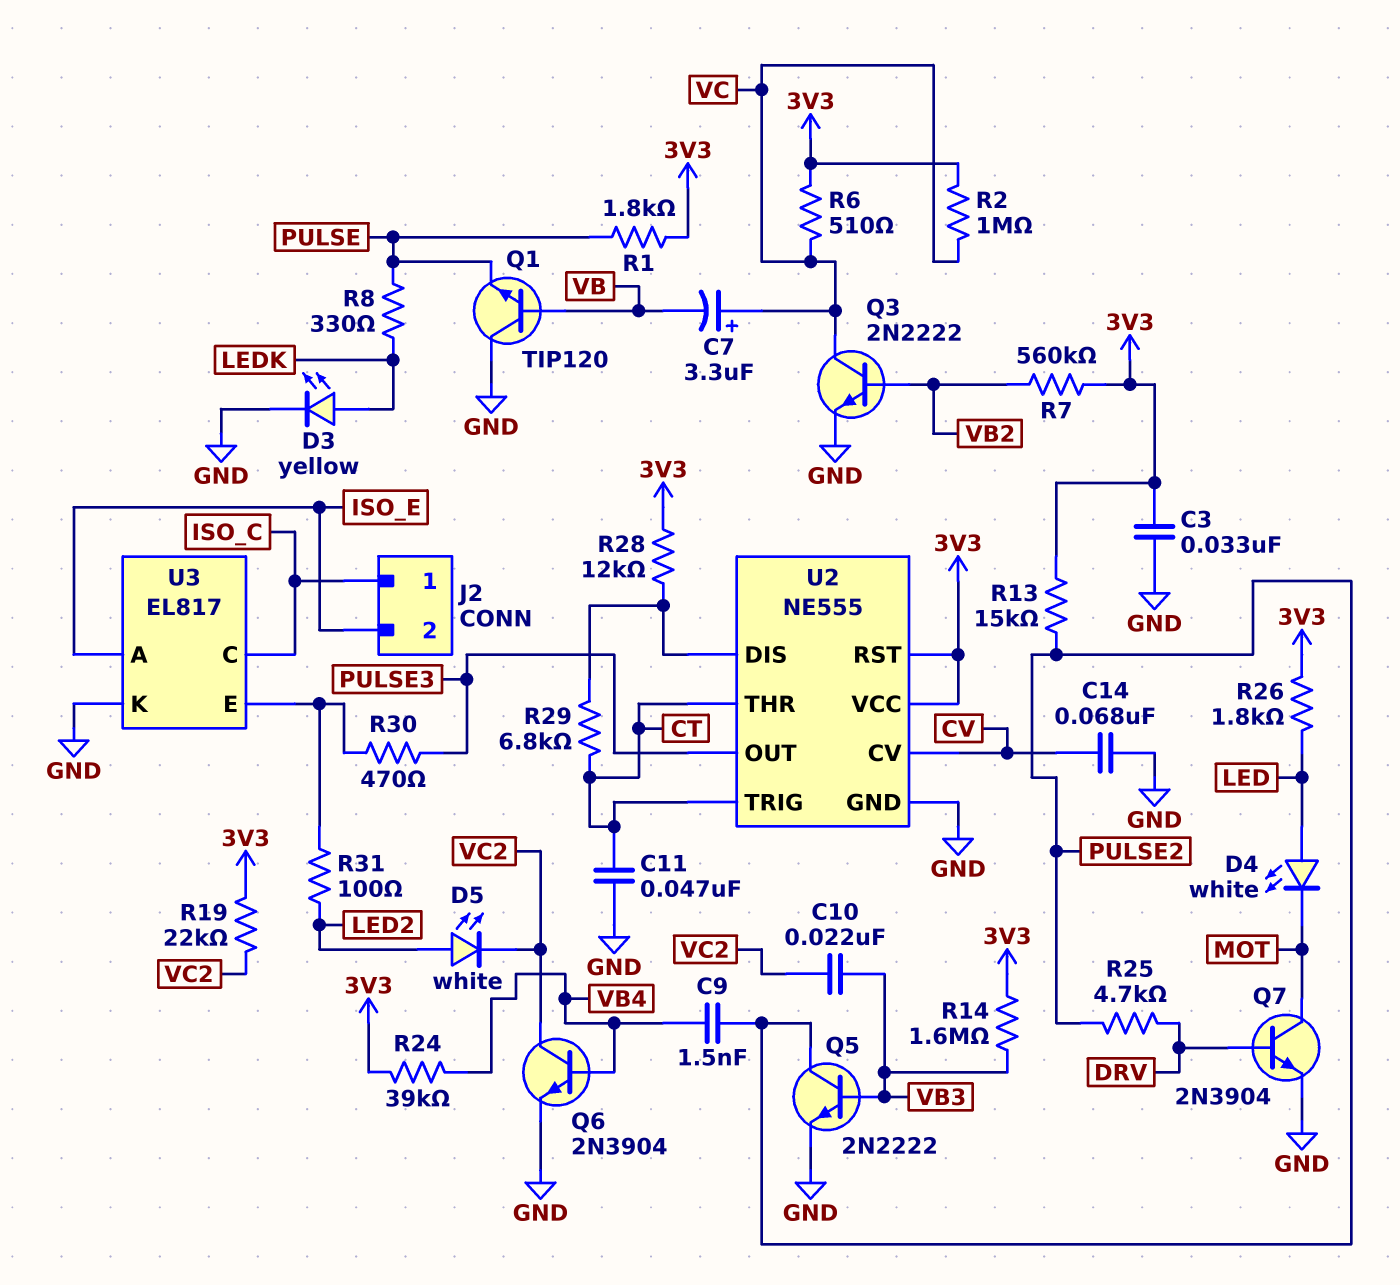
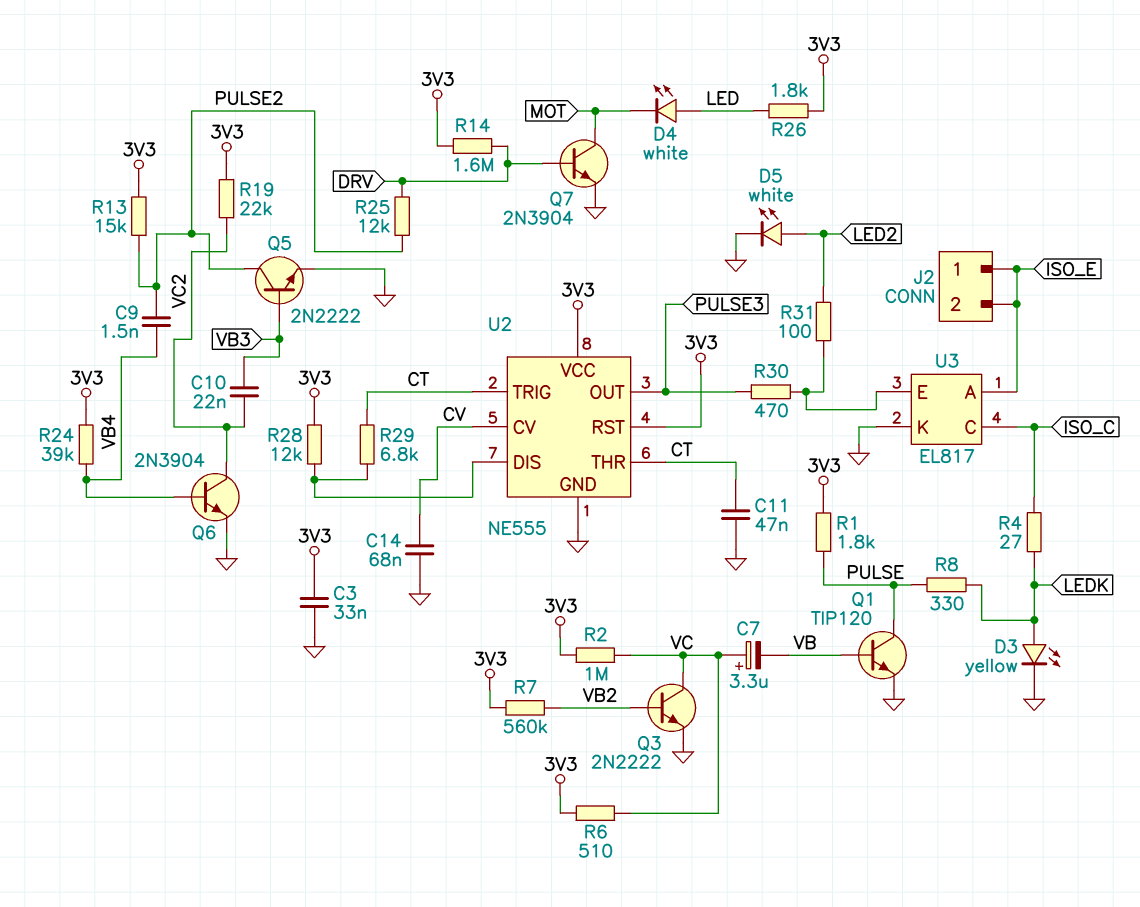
D5: LED white (A LED2, K VC2) -> LED white (A LED2, K GND)
J2 pin 1: ISO_C -> ISO_E
Q1: NPN TIP120 (B VB, C GND, E PULSE) -> NPN TIP120 (B VB, C PULSE, E GND)
R4: none -> 27 (ISO_C, LEDK)
R14: 1.6M (3V3, VB3) -> 1.6M (3V3, DRV)
R25: 4.7k (DRV, PULSE2) -> 12k (DRV, PULSE2)

